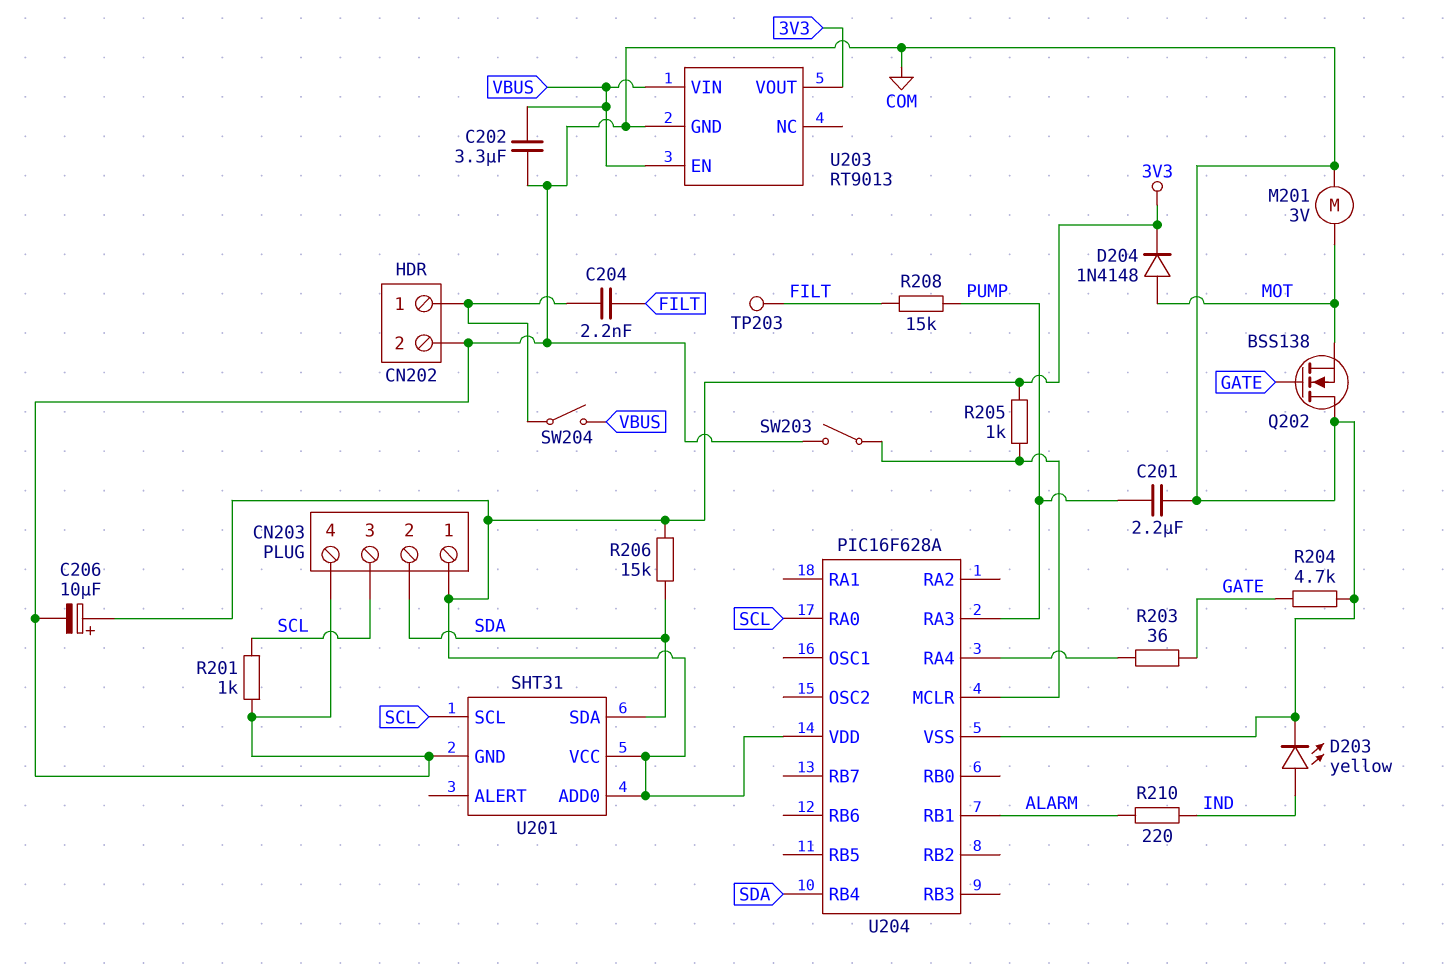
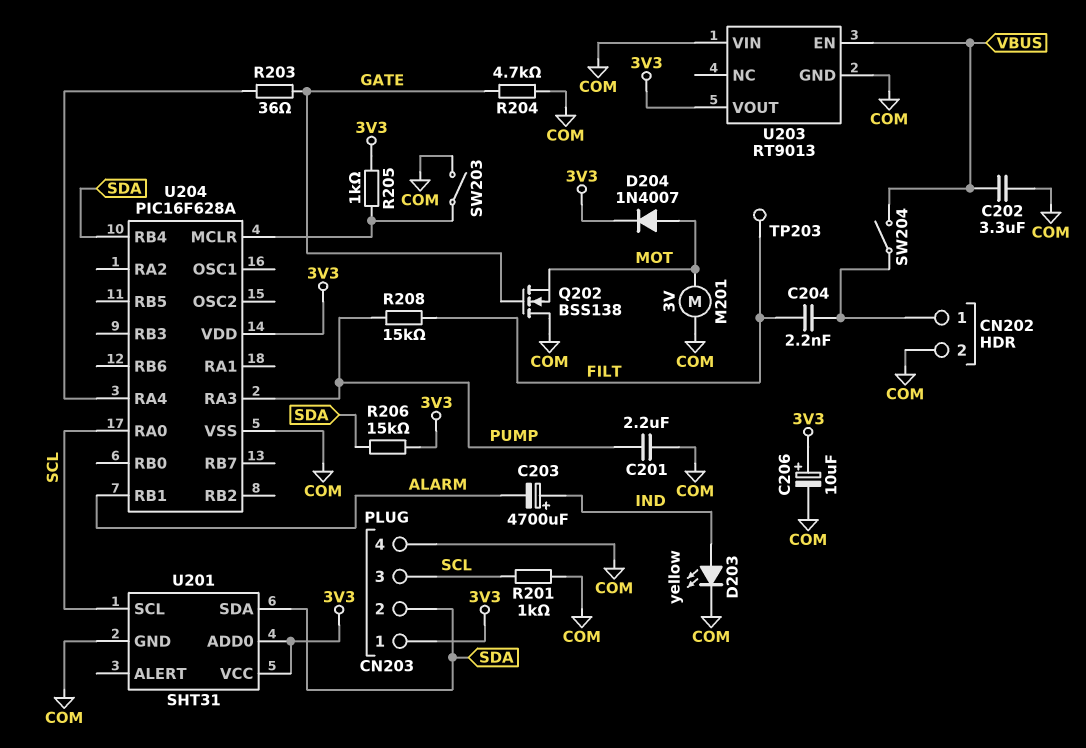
C203: none -> 4700uF (plus IND, minus ALARM)
D204: diode 1N4148 (A MOT, K 3V3) -> diode 1N4007 (A MOT, K 3V3)
R210: 220 (ALARM, IND) -> none
U203 pin VIN: VBUS -> COM

